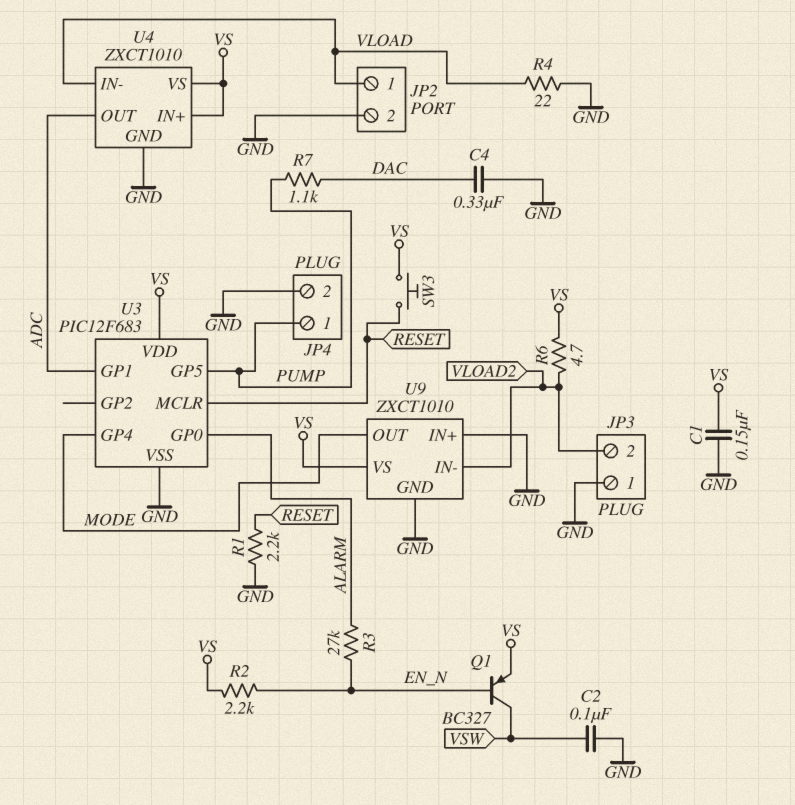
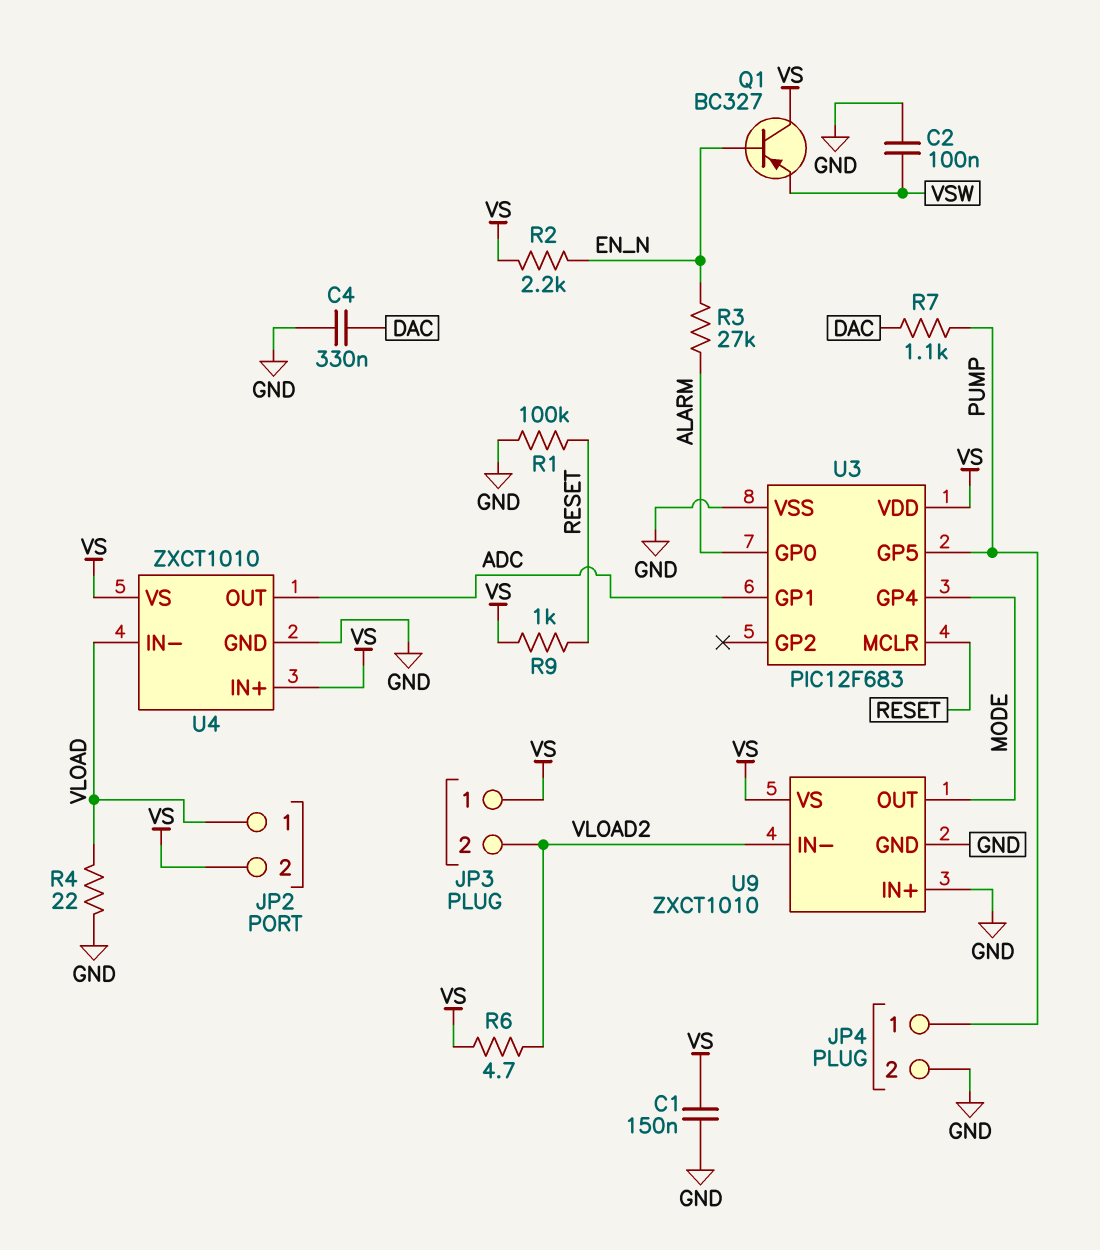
JP2 pin 2: GND -> VS
JP3 pin 1: GND -> VS
Q1: PNP BC327 (B EN_N, C VSW, E VS) -> PNP BC327 (B EN_N, C VS, E VSW)
R1: 2.2k (GND, RESET) -> 100k (GND, RESET)
R9: none -> 1k (RESET, VS)
SW3: button (RESET, VS) -> none

